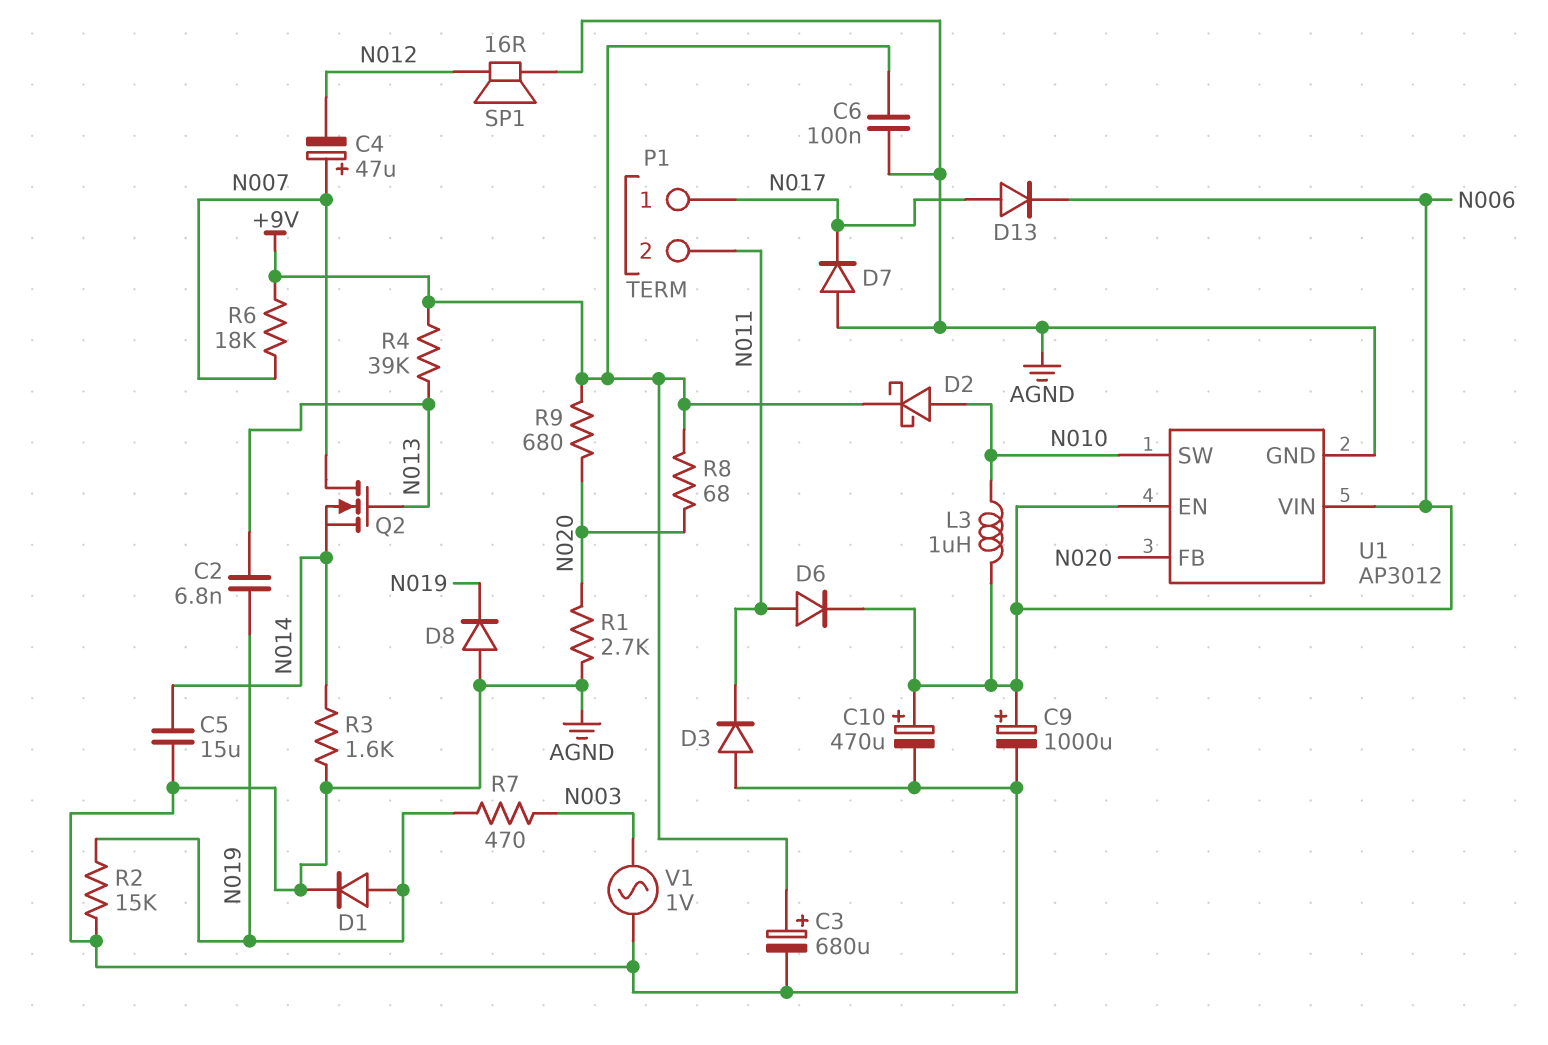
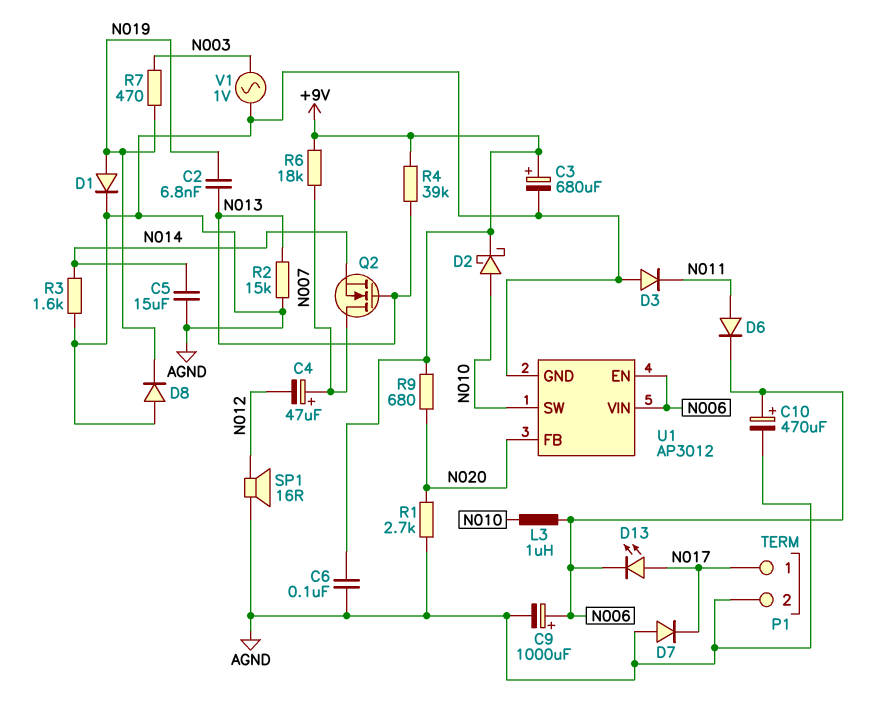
D13: diode (A N017, K N006) -> LED (A N017, K N006)
P1 pin 2: N011 -> AGND
R2: 15k (AGND, N019) -> 15k (AGND, N013)
R8: 68 (+9V, N020) -> none

